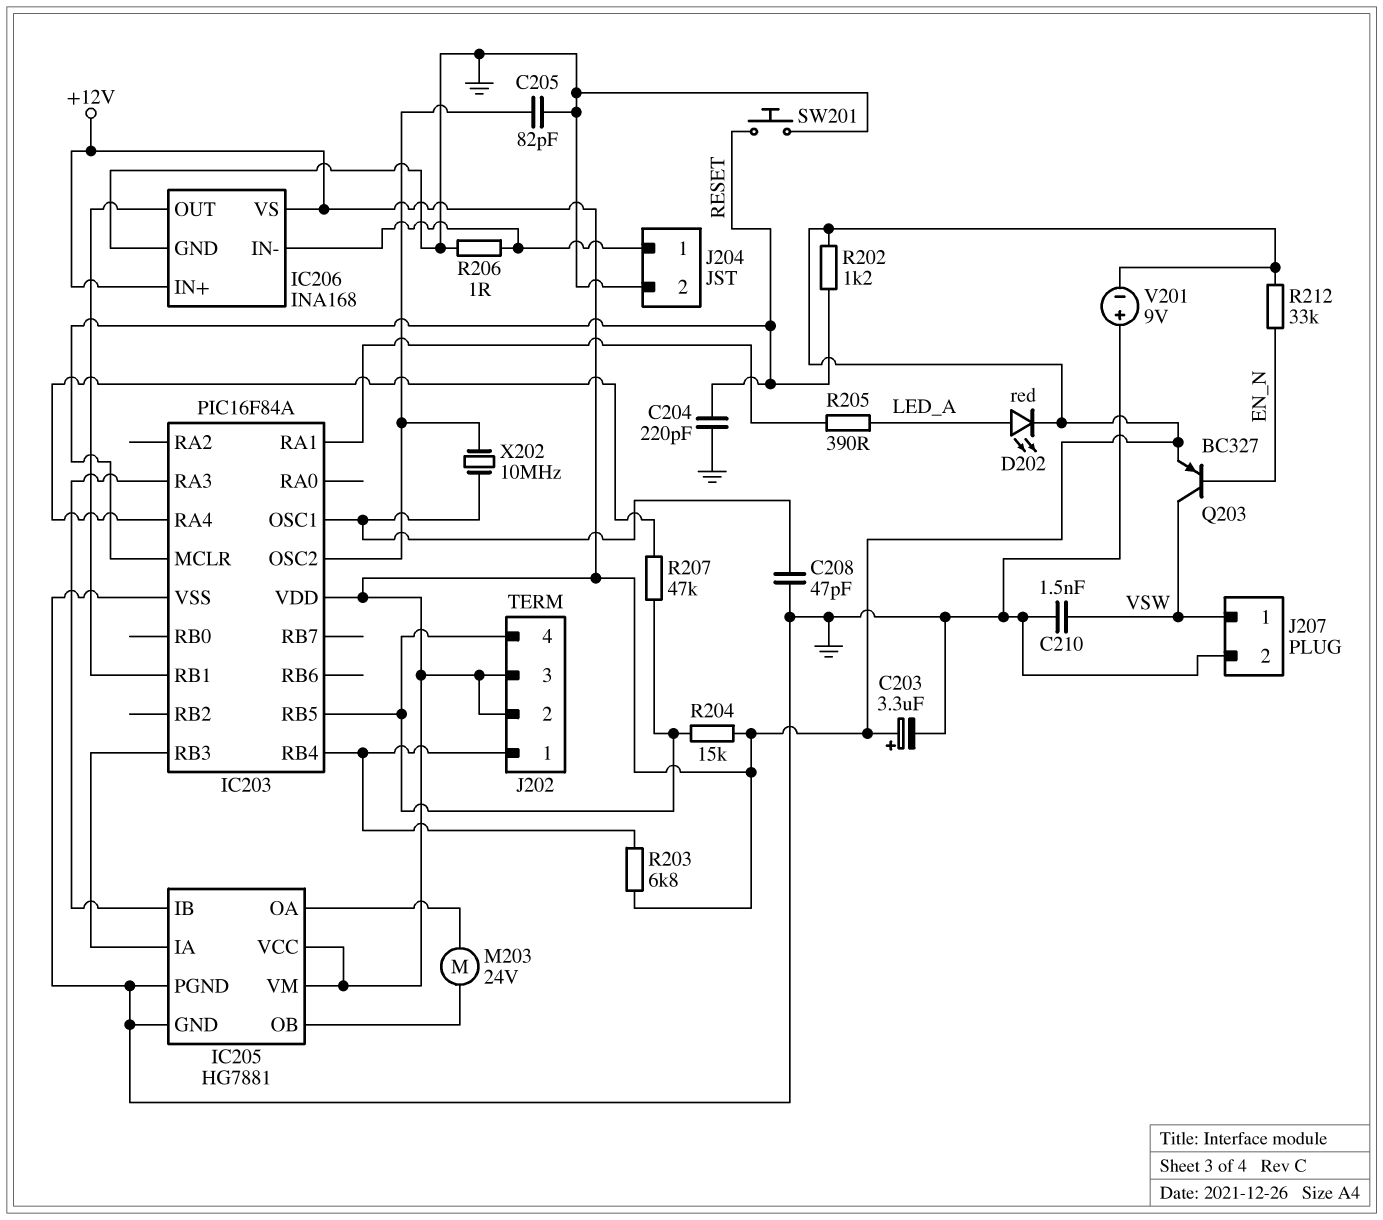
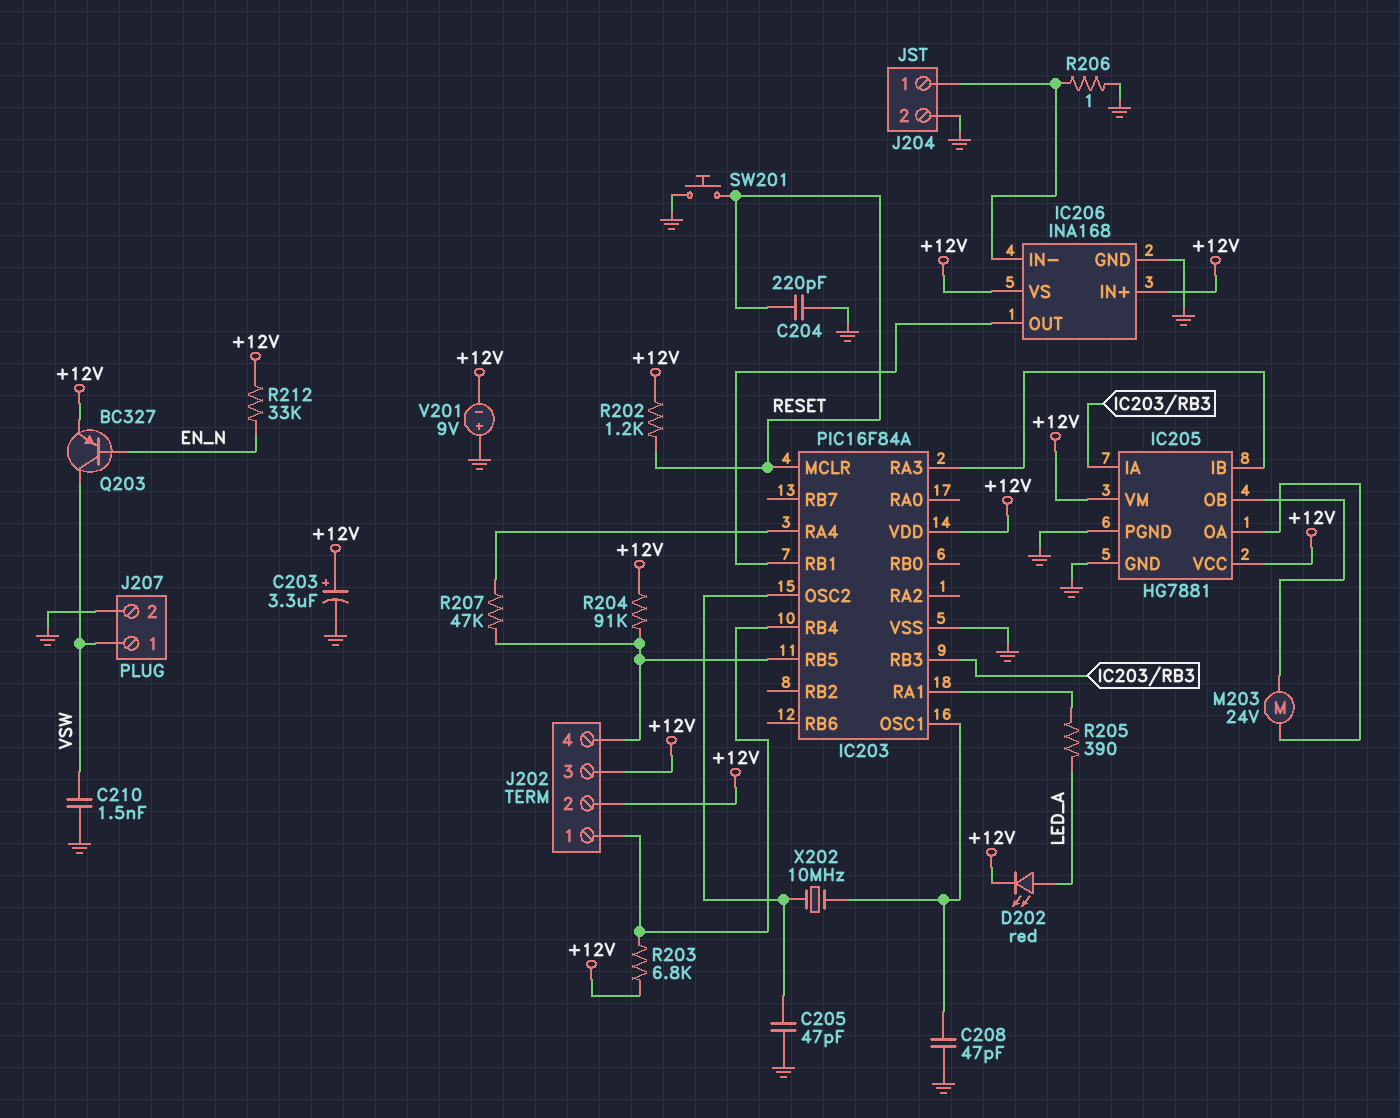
C205: 82pF (GND, IC203/OSC2) -> 47pF (GND, IC203/OSC2)
R204: 15k (+12V, IC203/RB5) -> 91k (+12V, IC203/RB5)

